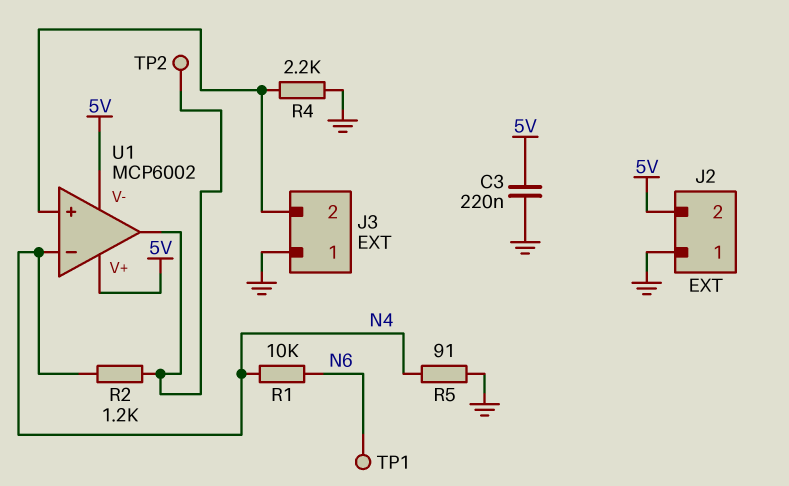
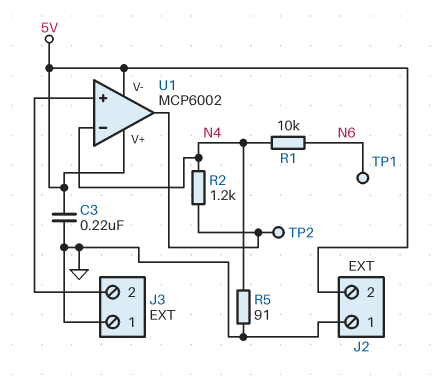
R4: 2.2k (GND, J3/2) -> none

